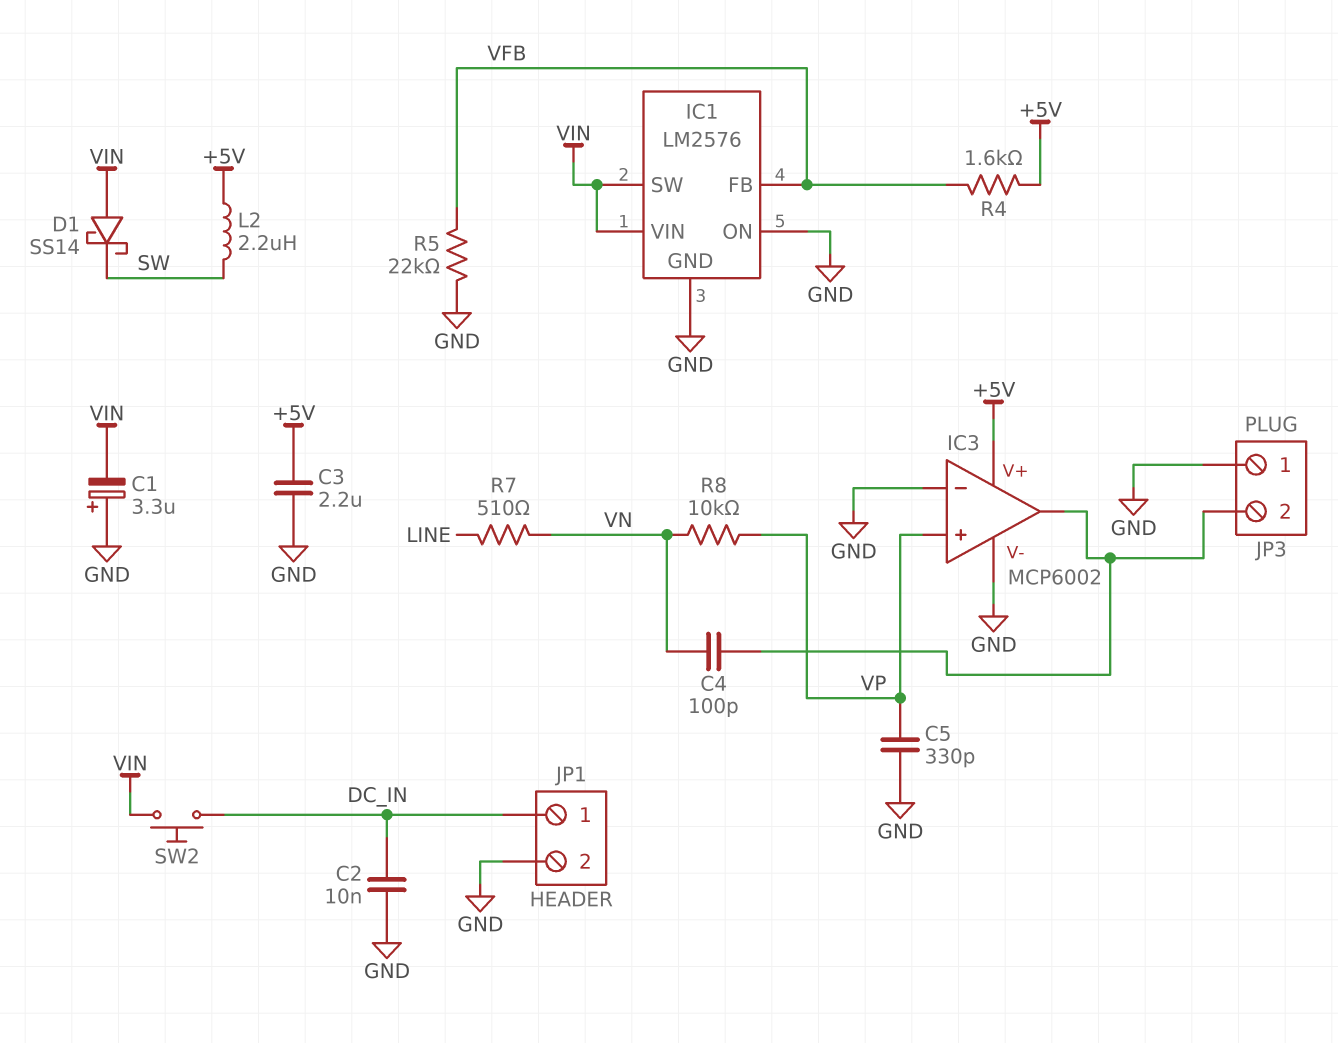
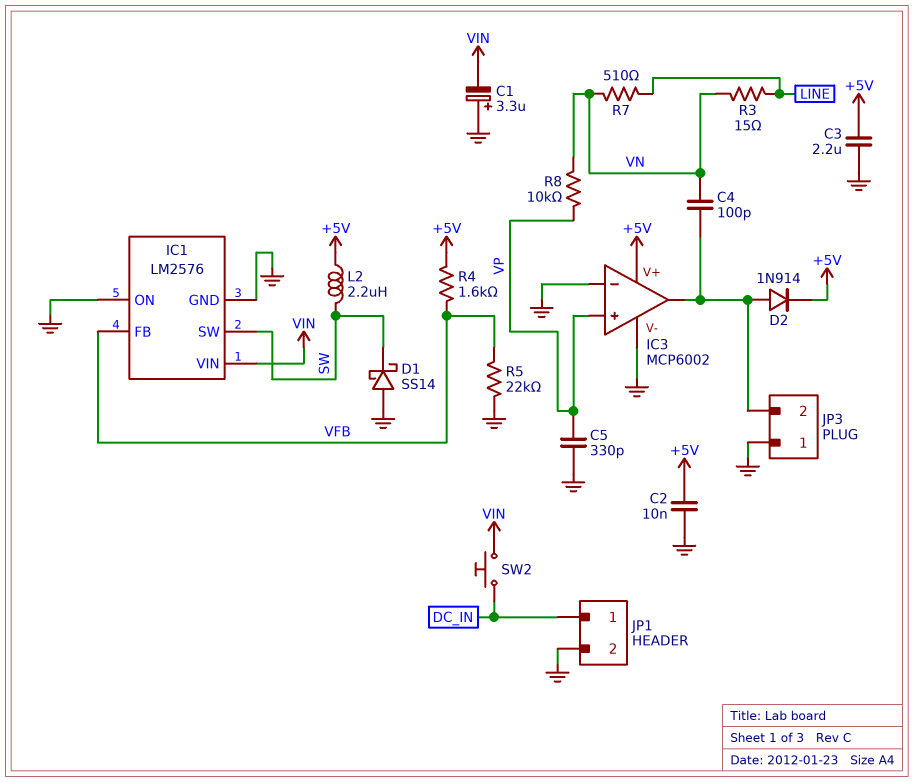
C2: 10nF (DC_IN, GND) -> 10nF (+5V, GND)
D1: schottky SS14 (A VIN, K SW) -> schottky SS14 (A GND, K SW)
D2: none -> diode 1N914 (A IC3/out, K +5V)
IC1 pin SW: VIN -> SW
R3: none -> 15 (LINE, VN)

